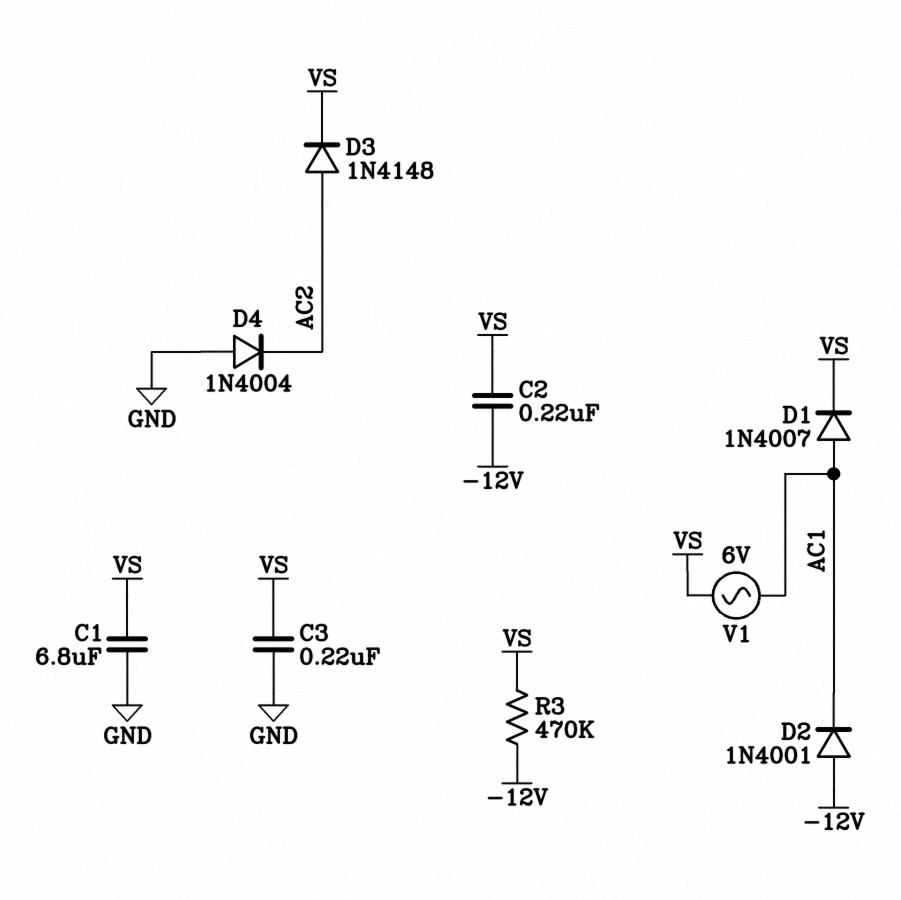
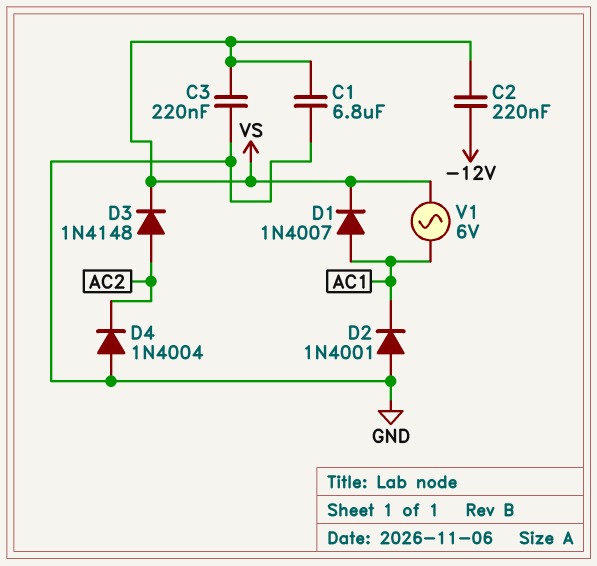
D2: diode 1N4001 (A -12V, K AC1) -> diode 1N4001 (A GND, K AC1)
R3: 470k (-12V, VS) -> none

